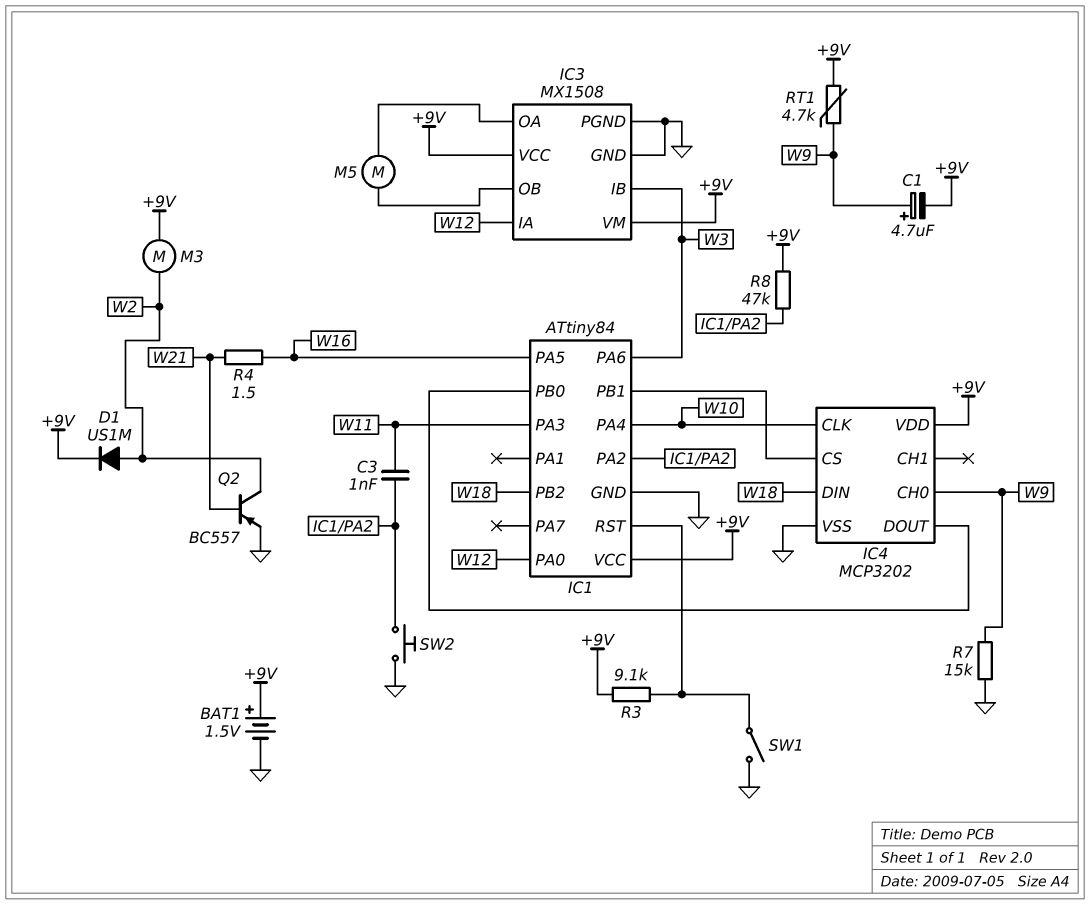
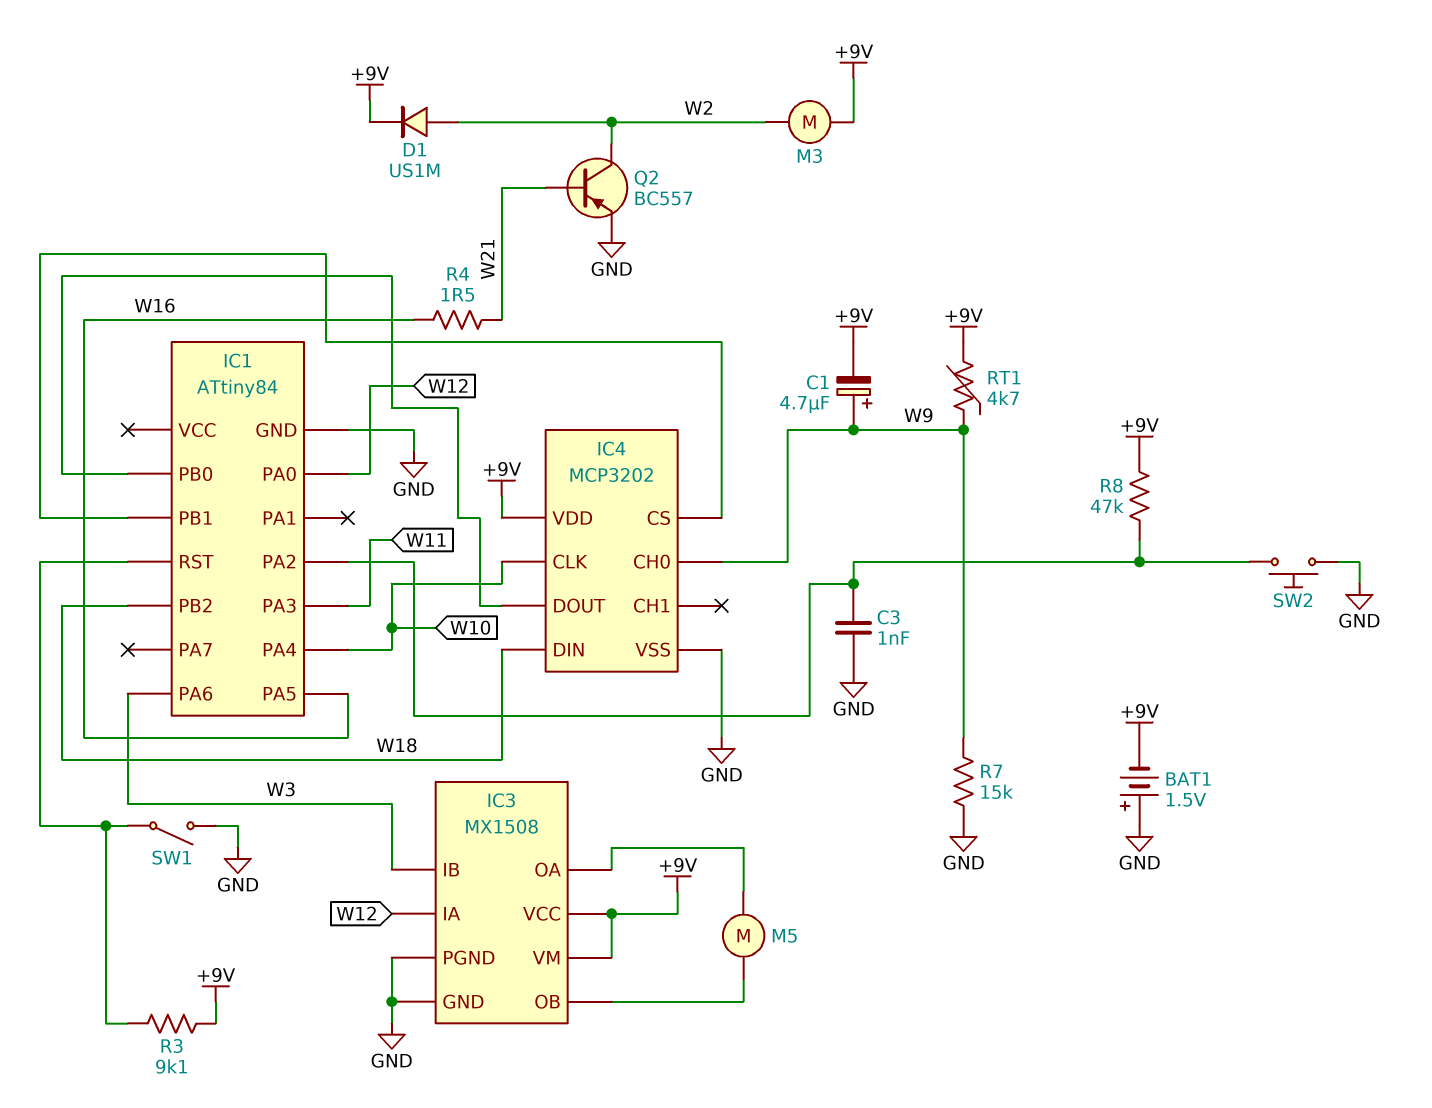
BAT1: 1.5V (plus +9V, minus GND) -> 1.5V (plus GND, minus +9V)
C3: 1nF (IC1/PA2, W11) -> 1nF (GND, IC1/PA2)
IC1 pin VCC: +9V -> none

